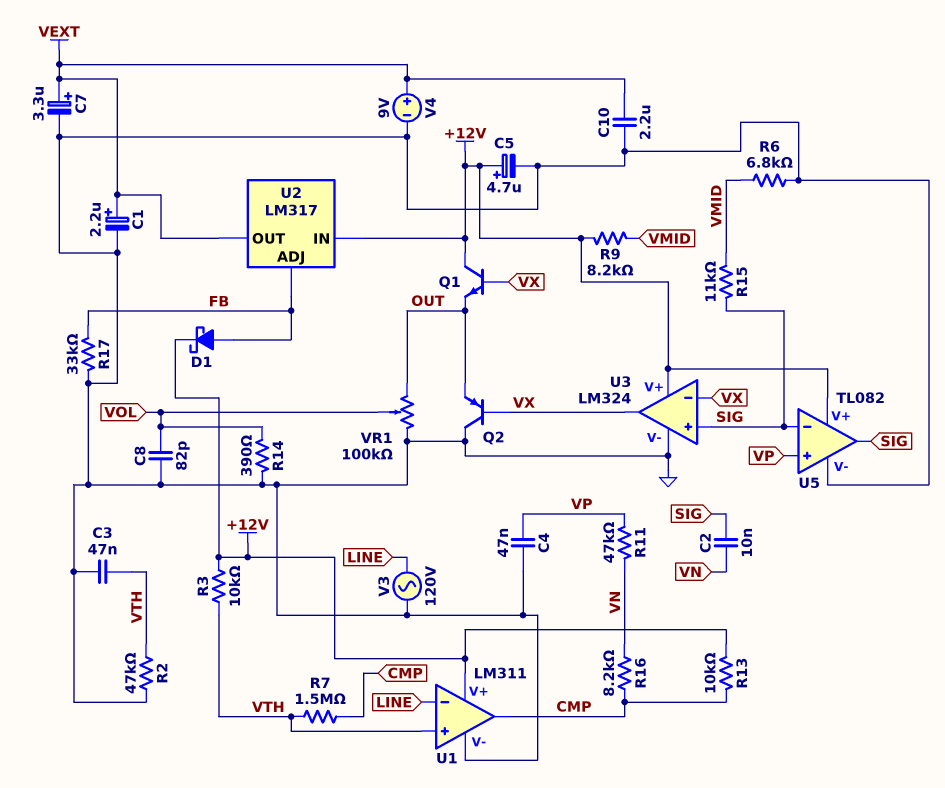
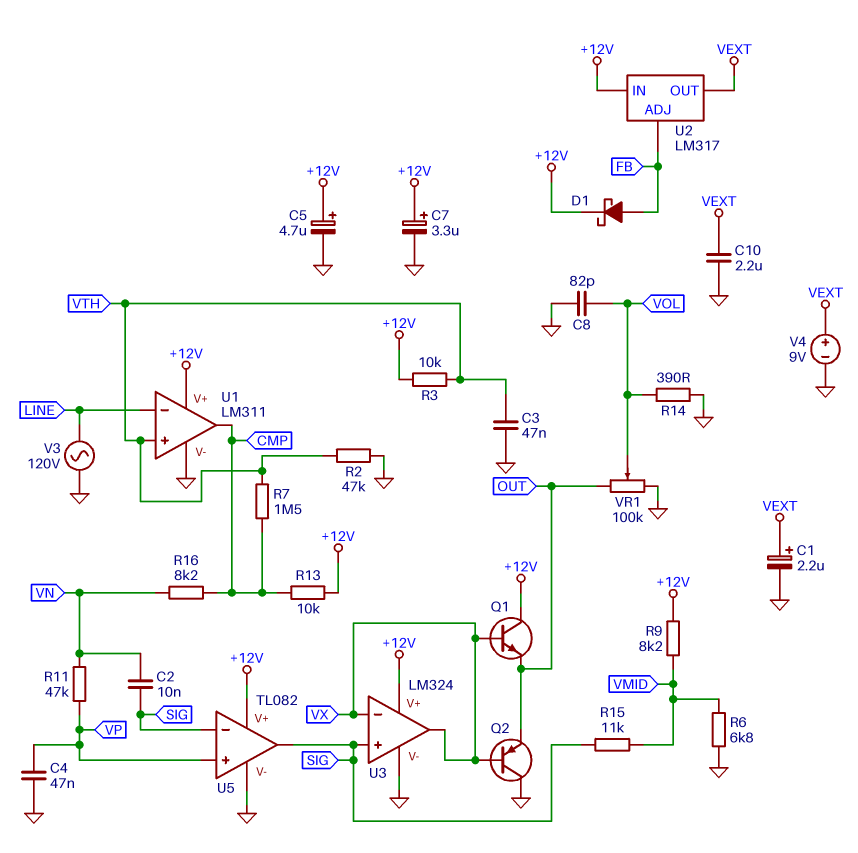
C7: 3.3uF (plus VEXT, minus GND) -> 3.3uF (plus +12V, minus GND)
R17: 33k (FB, GND) -> none

